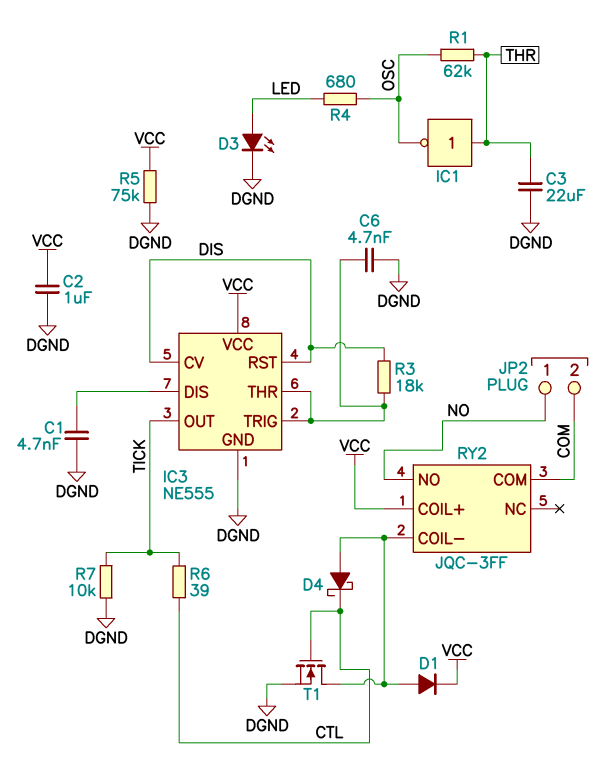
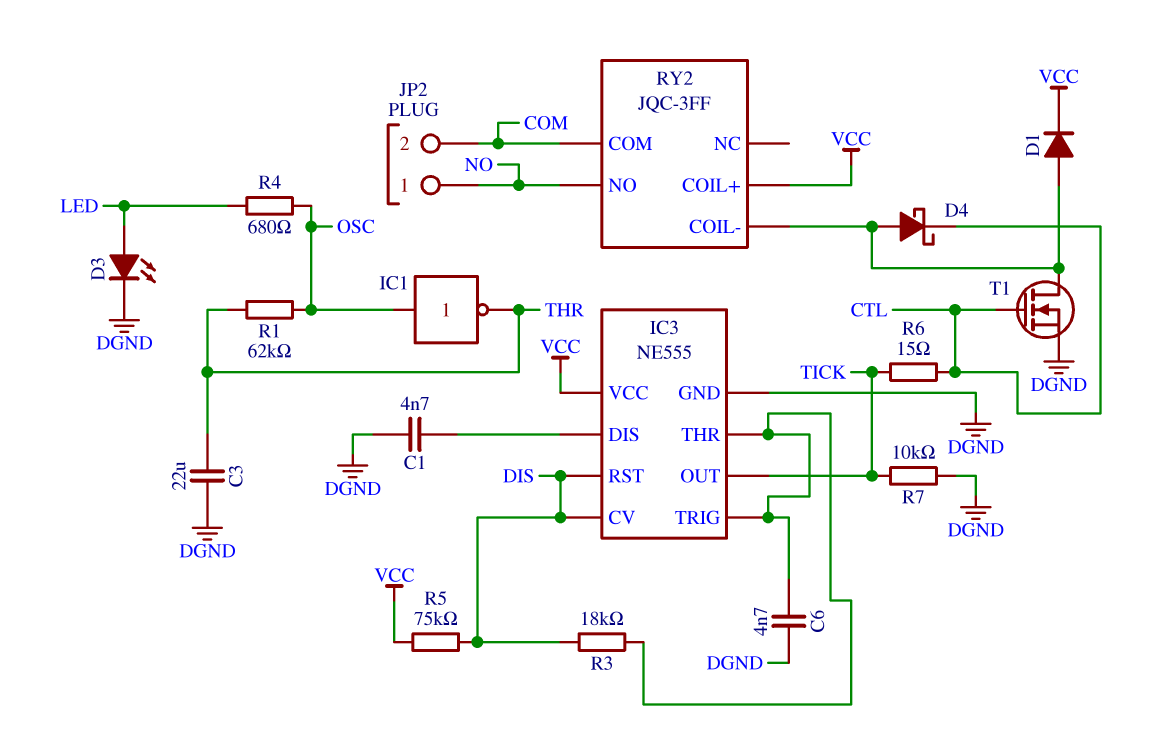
C2: 1uF (DGND, VCC) -> none
IC1: NOT (in THR, out OSC) -> NOT (in OSC, out THR)
R5: 75k (DGND, VCC) -> 75k (DIS, VCC)
R6: 39 (CTL, TICK) -> 15 (CTL, TICK)

